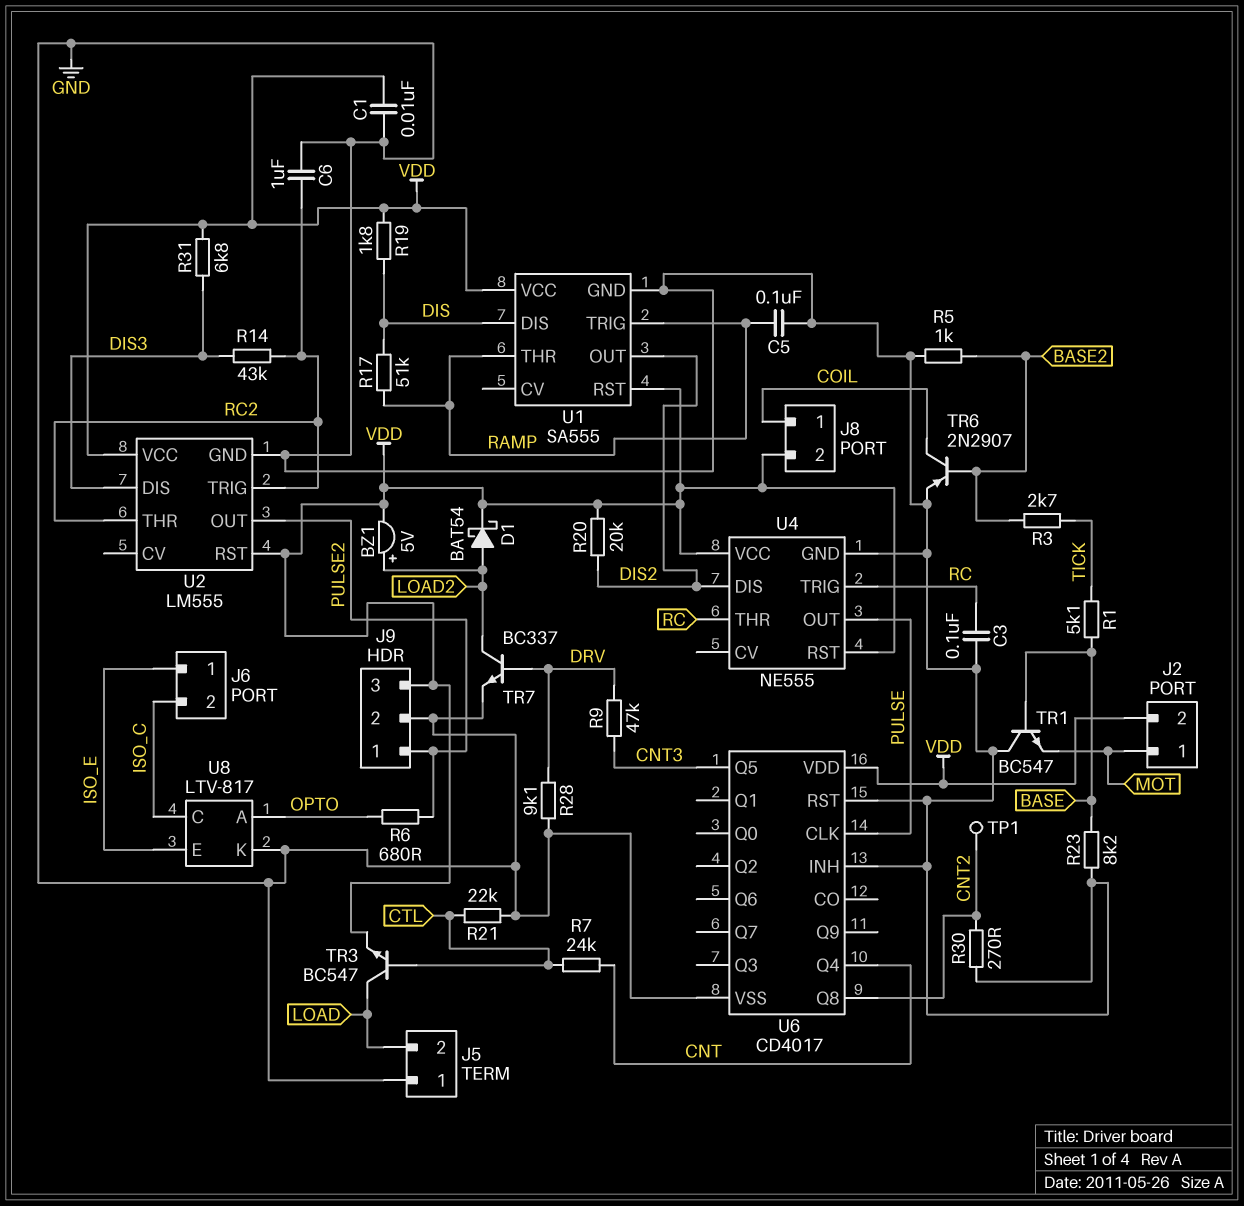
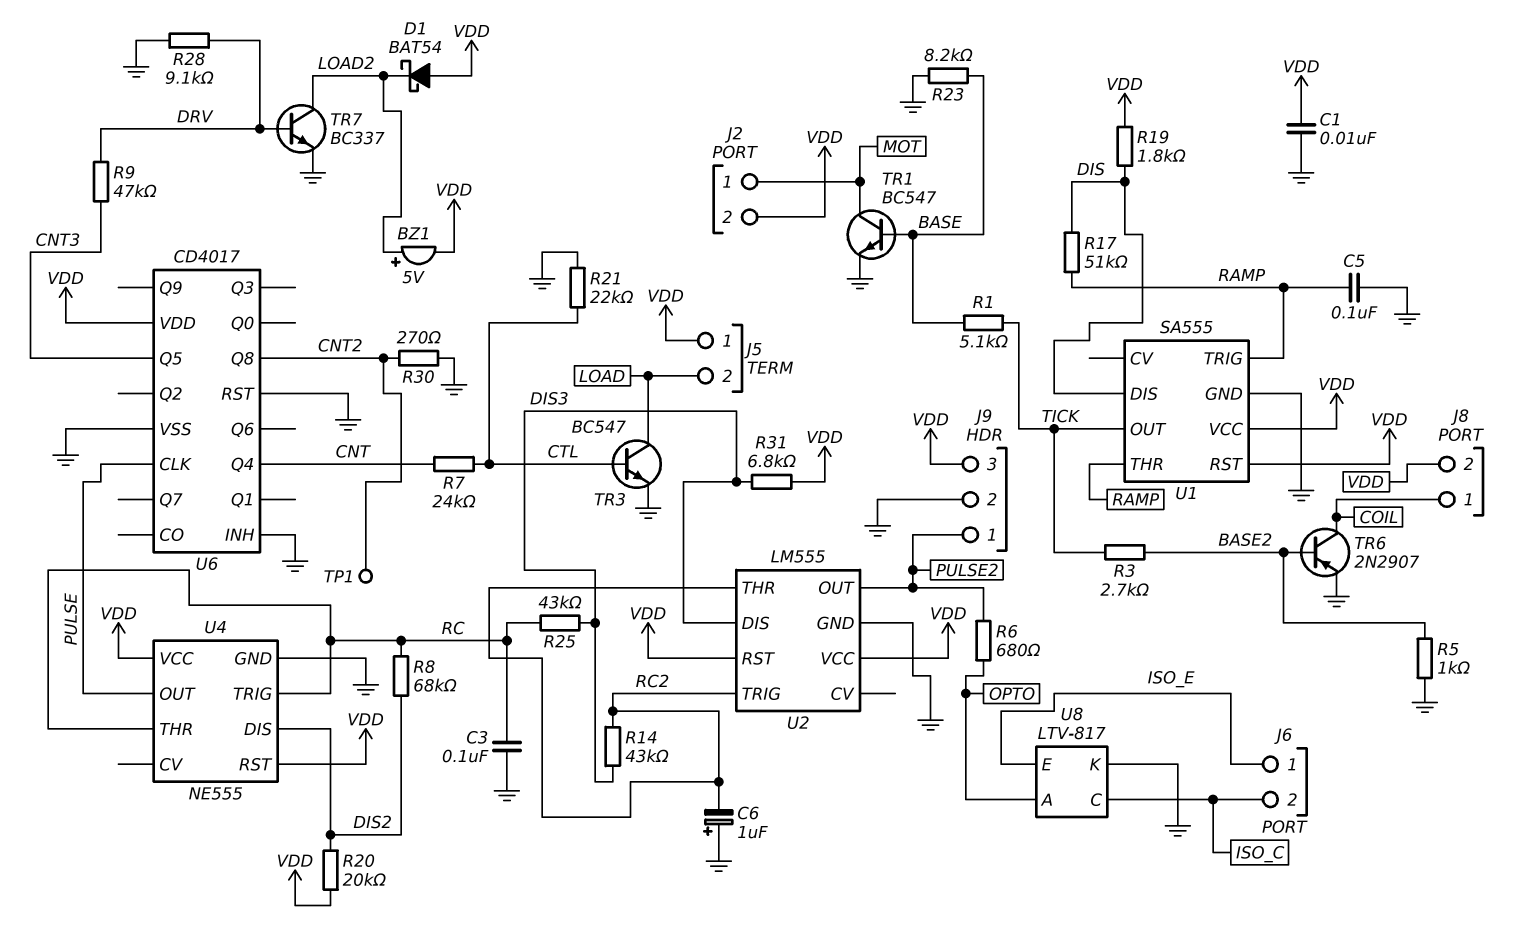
C6: 1uF (GND, RC2) -> 1uF (plus GND, minus RC2)
D1: schottky BAT54 (A LOAD2, K VDD) -> schottky BAT54 (A VDD, K LOAD2)
J5 pin 1: GND -> VDD
R8: none -> 68k (DIS2, RC)
R25: none -> 43k (DIS3, RC)
TR1: NPN BC547 (B BASE, C GND, E MOT) -> NPN BC547 (B BASE, C MOT, E GND)
TR3: NPN BC547 (B CTL, C LOAD, E VDD) -> NPN BC547 (B CTL, C LOAD, E GND)
U1 pin OUT: DIS2 -> TICK

